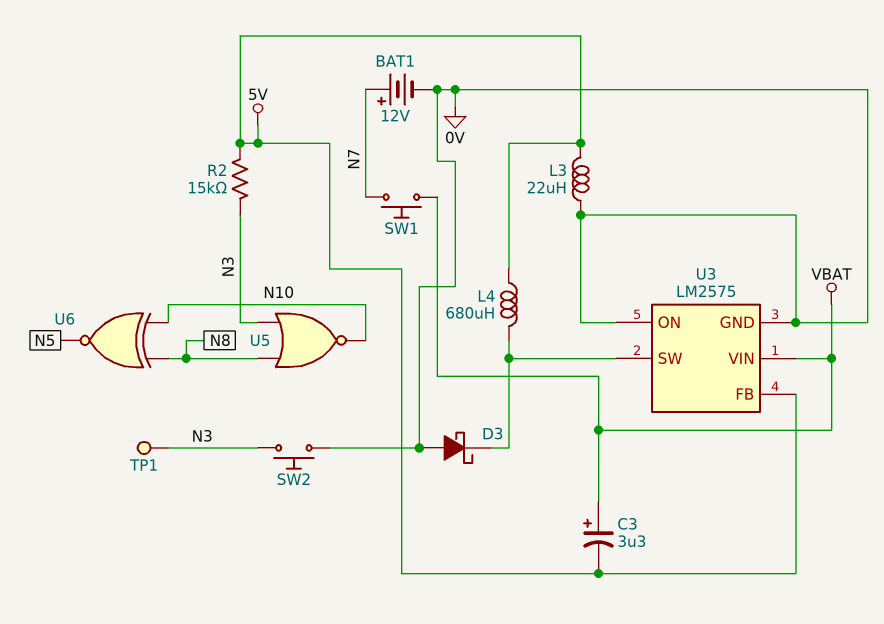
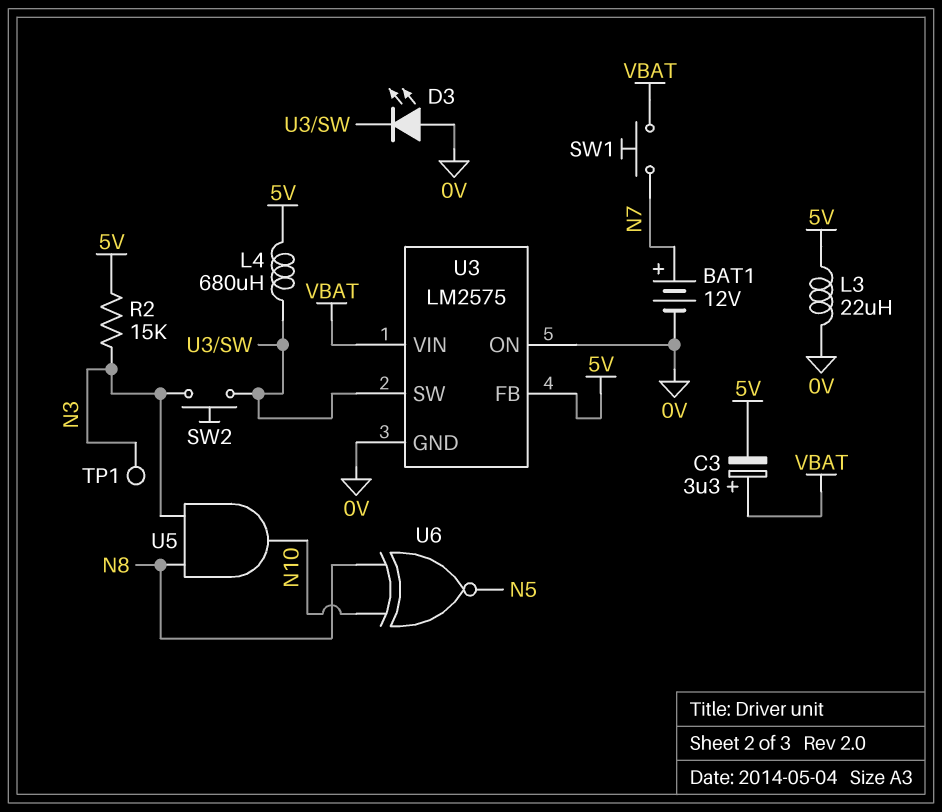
D3: schottky (A 0V, K U3/SW) -> LED (A 0V, K U3/SW)
SW2: button (0V, N3) -> button (N3, U3/SW)
U5: NOR (in N3, in N8, out N10) -> AND (in N3, in N8, out N10)

